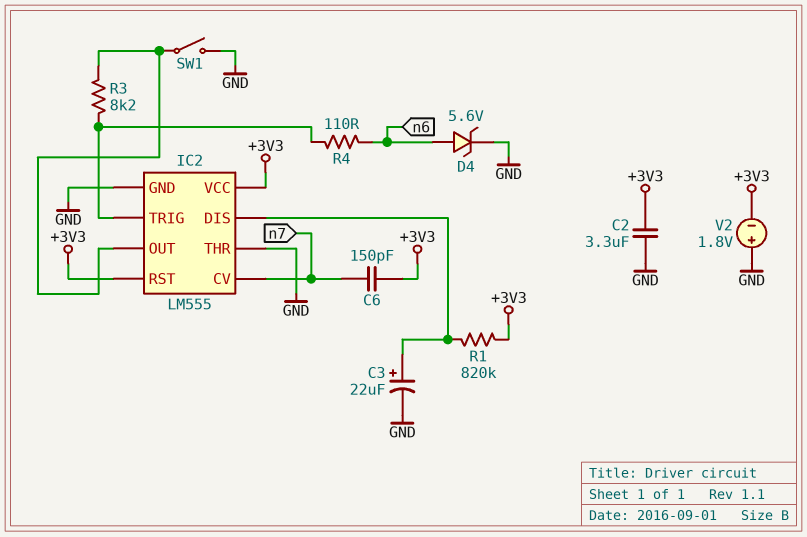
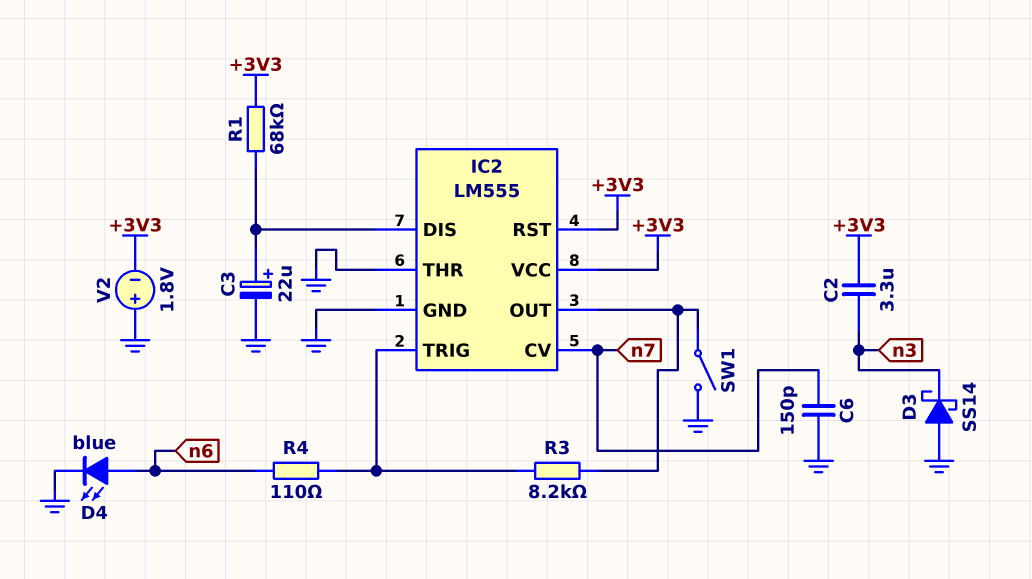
C2: 3.3uF (+3V3, GND) -> 3.3uF (+3V3, n3)
C6: 150pF (+3V3, n7) -> 150pF (GND, n7)
D3: none -> schottky SS14 (A GND, K n3)
D4: zener 5.6V (A n6, K GND) -> LED blue (A n6, K GND)
R1: 820k (+3V3, IC2/DIS) -> 68k (+3V3, IC2/DIS)

